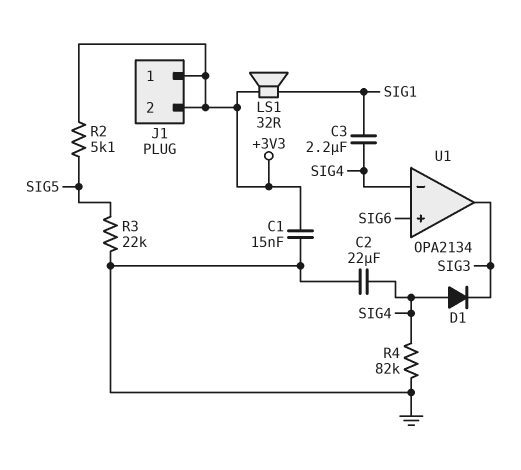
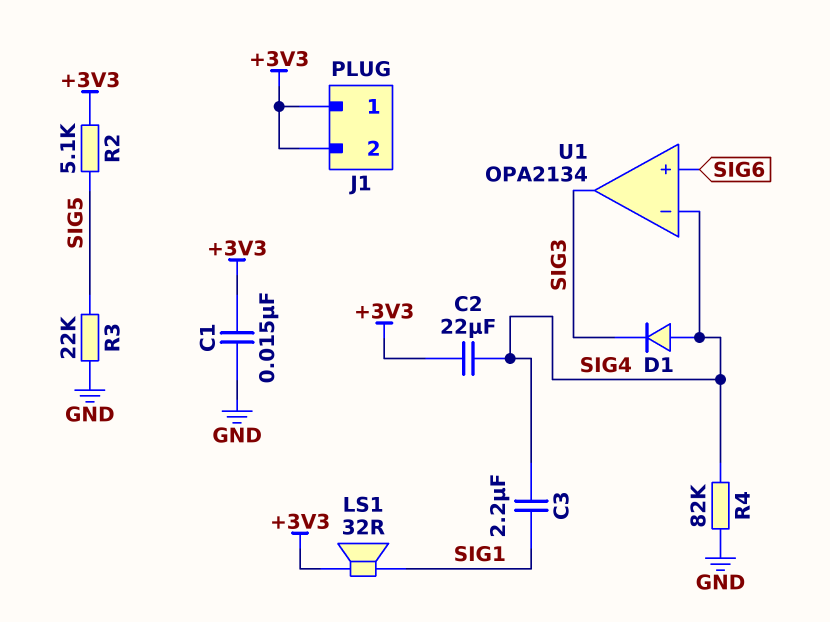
C2: 22uF (GND, SIG4) -> 22uF (+3V3, SIG4)

